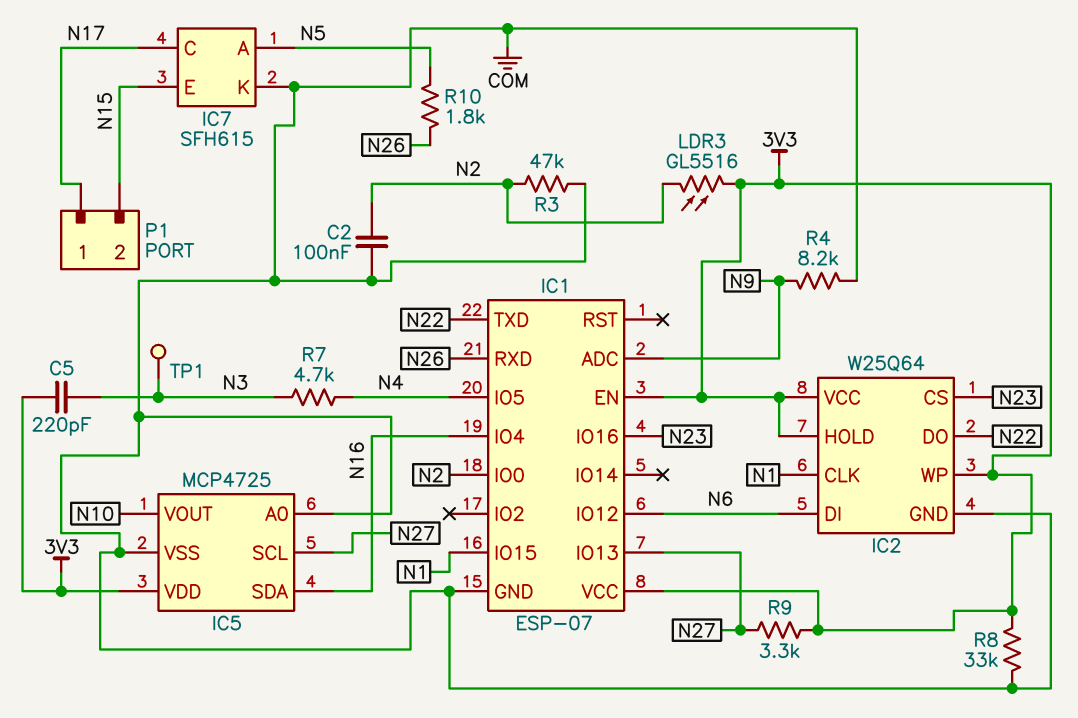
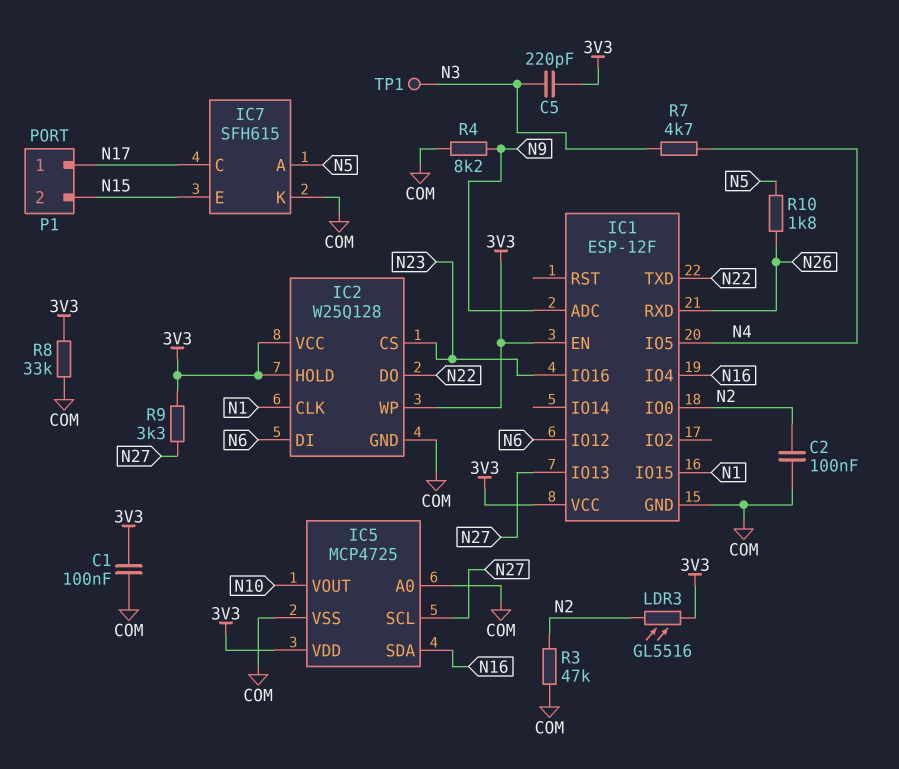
C1: none -> 100nF (3V3, COM)
IC1: ESP-07 -> ESP-12F
IC2: W25Q64 -> W25Q128

